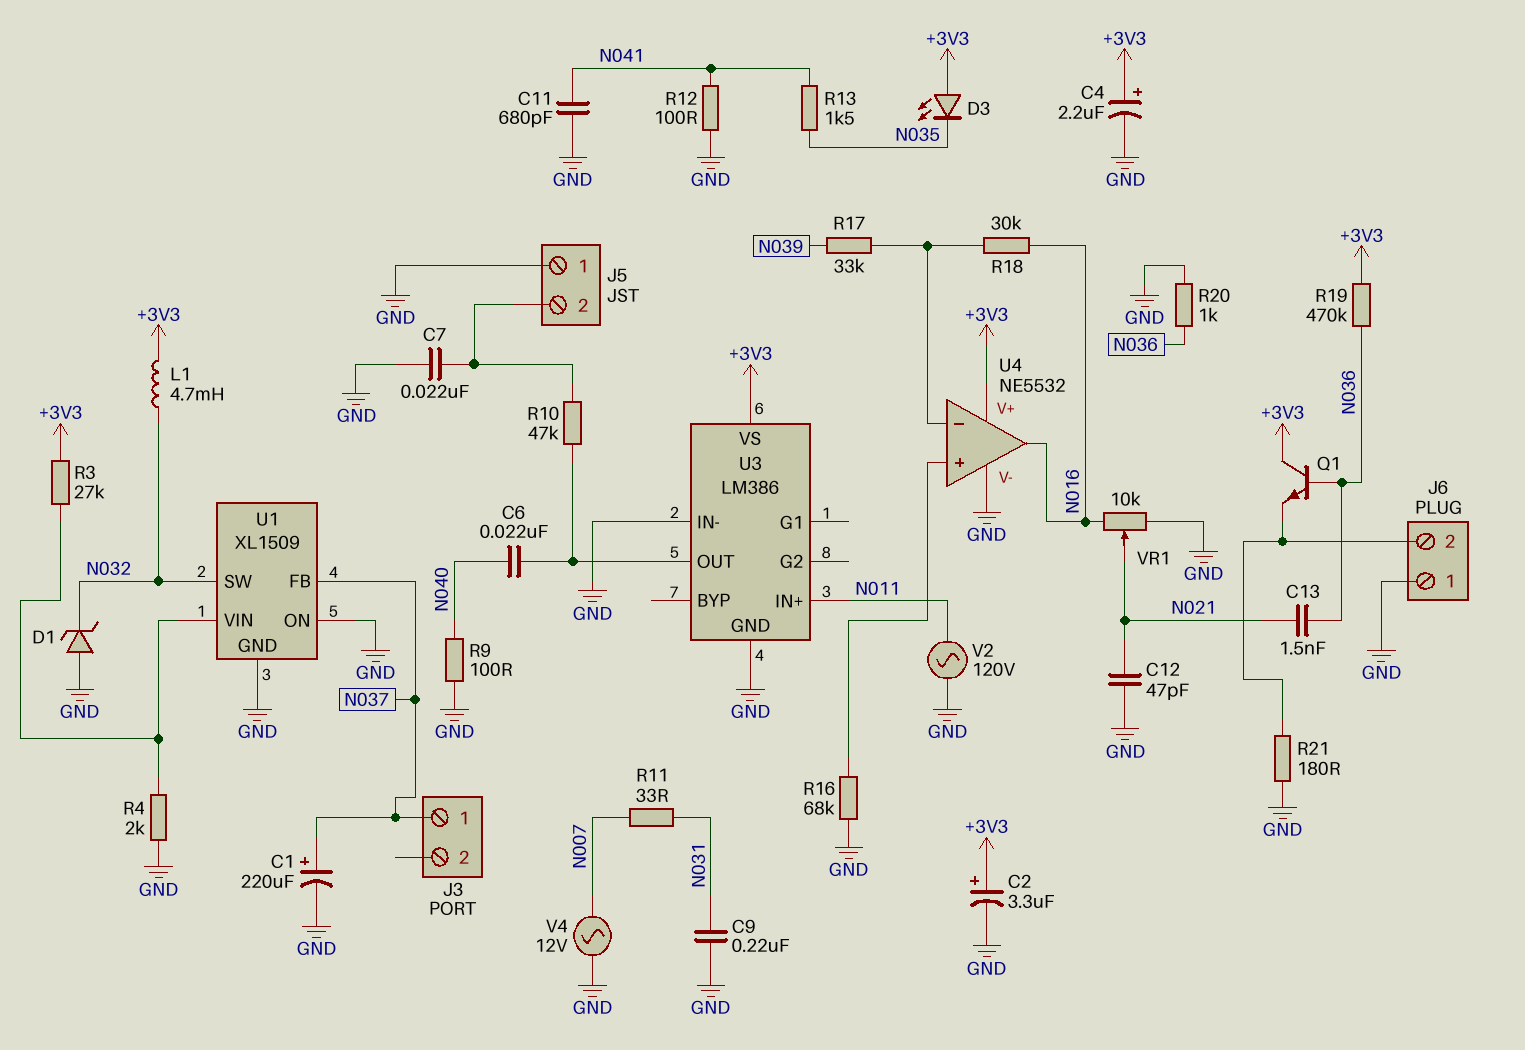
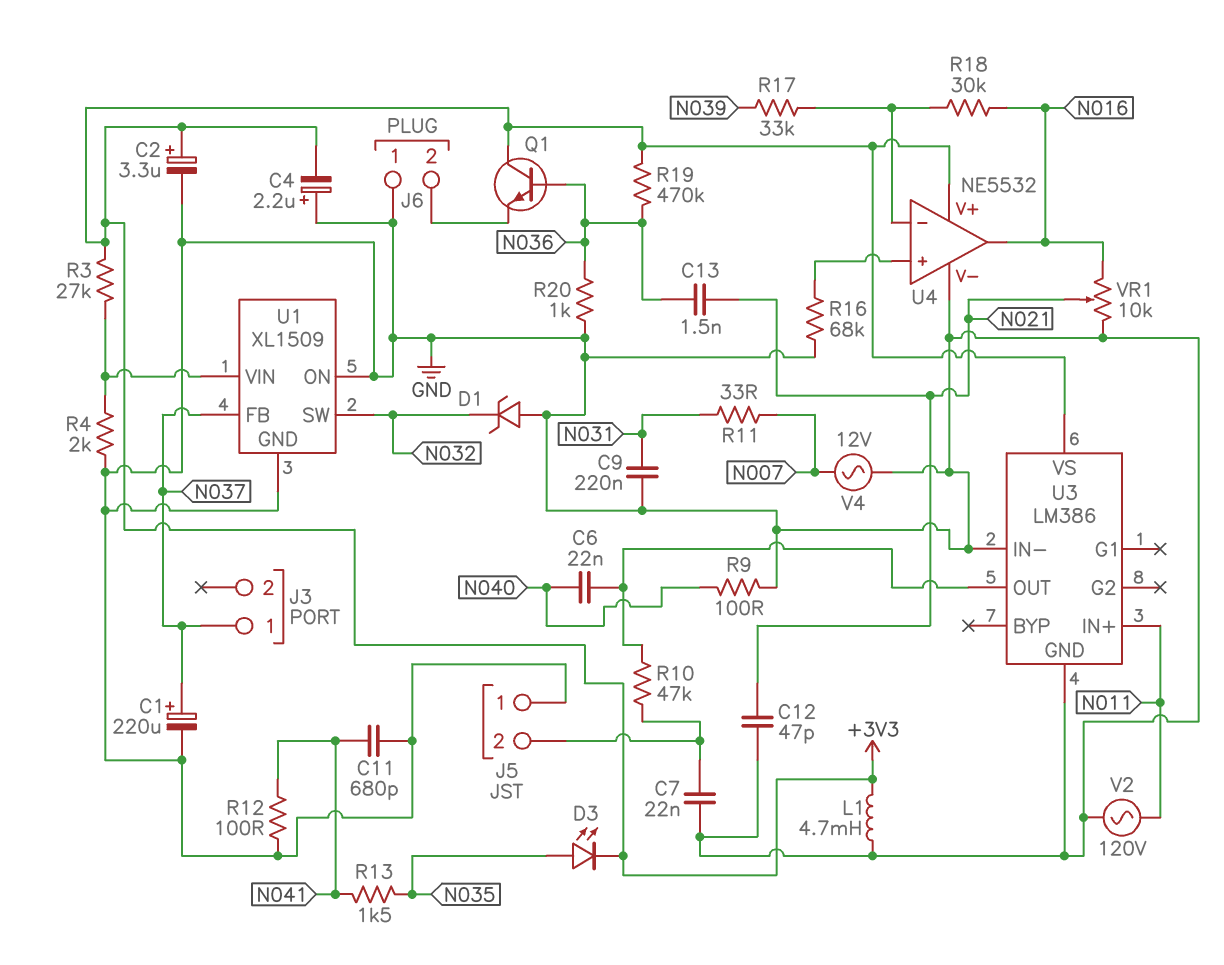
C4: 2.2uF (plus +3V3, minus GND) -> 2.2uF (plus GND, minus +3V3)
D3: LED (A +3V3, K N035) -> LED (A N035, K +3V3)
L1: 4.7mH (+3V3, N032) -> 4.7mH (+3V3, GND)
R21: 180 (GND, J6/2) -> none

